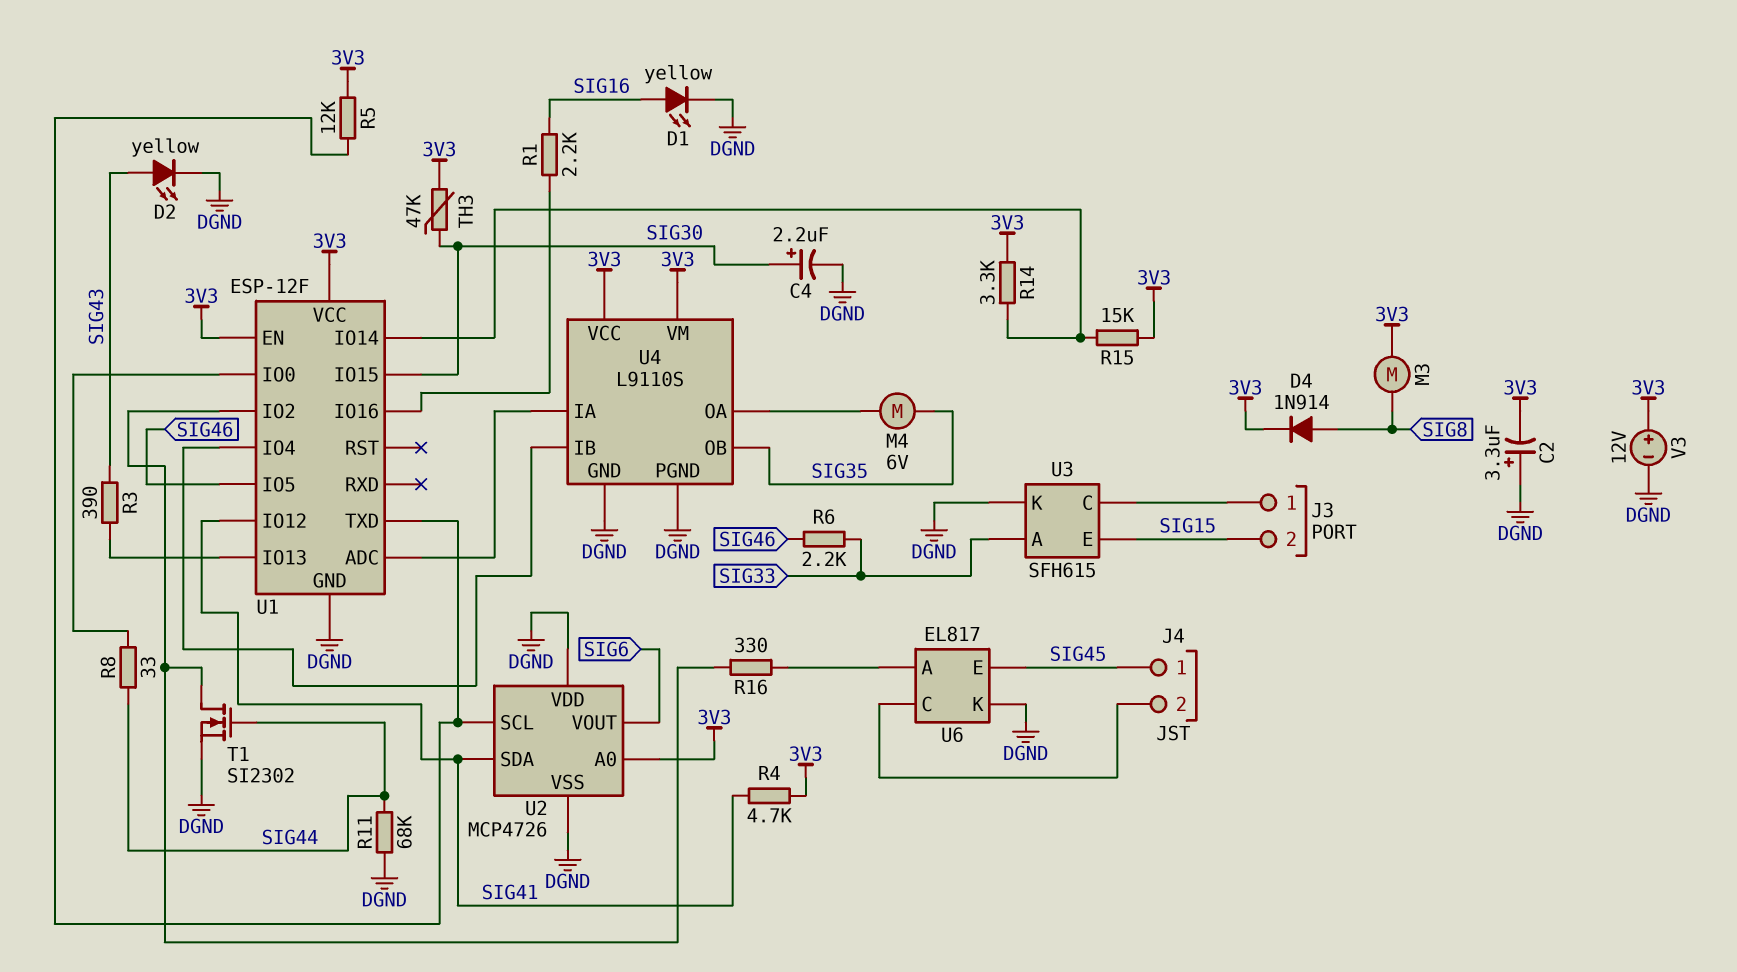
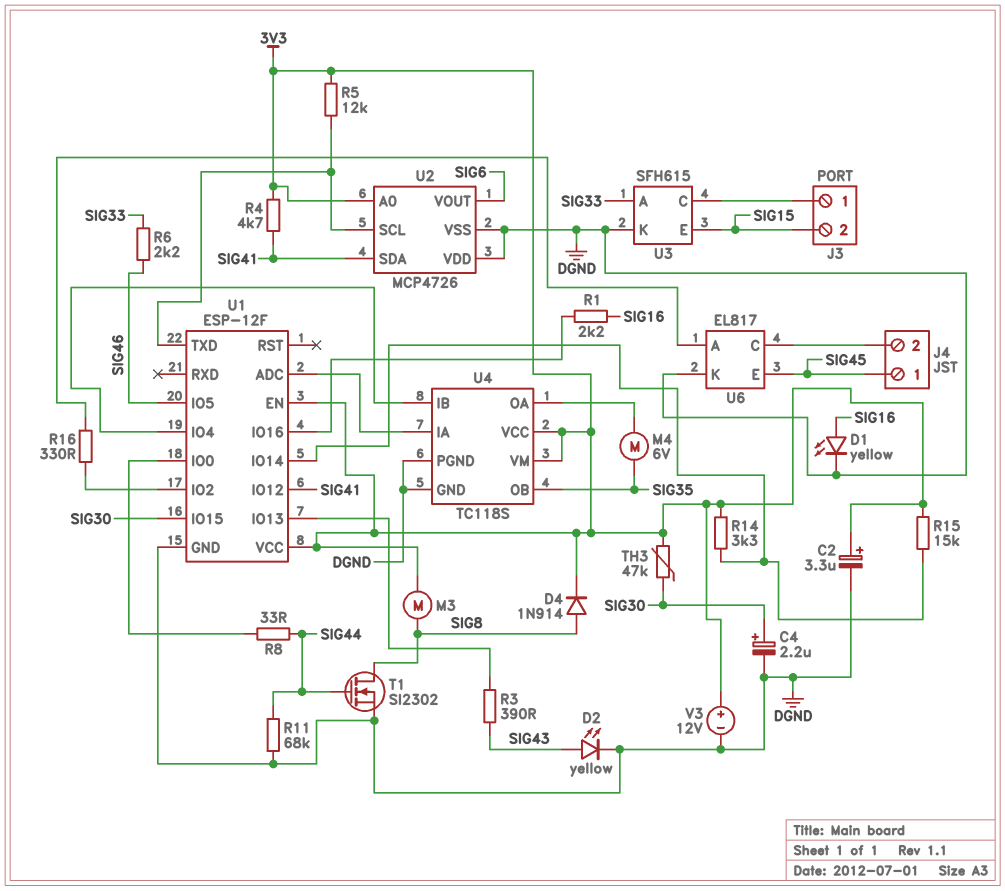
C2: 3.3uF (plus DGND, minus 3V3) -> 3.3uF (plus 3V3, minus DGND)
T1: NMOS SI2302 (G SIG44, D U1/IO2, S DGND) -> NMOS SI2302 (G SIG44, D SIG8, S DGND)
U4: L9110S -> TC118S

